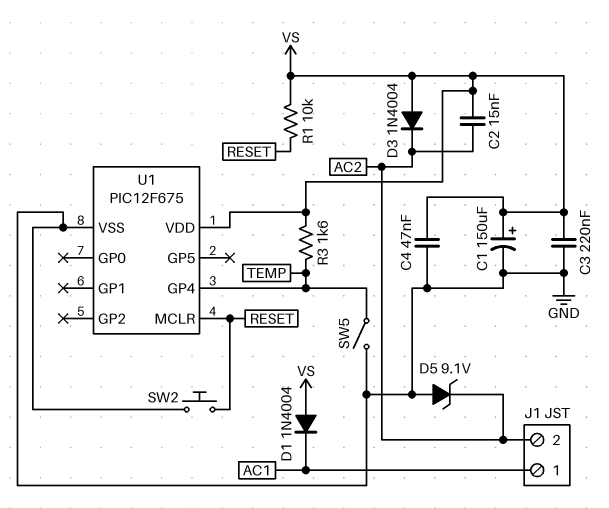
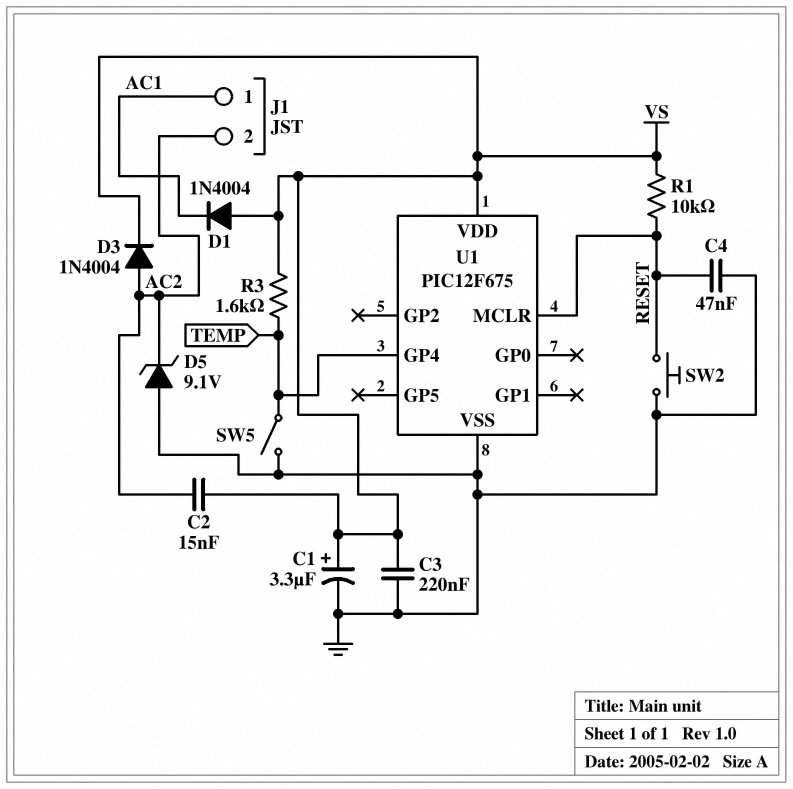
C1: 150uF (plus VS, minus GND) -> 3.3uF (plus VS, minus GND)
C4: 47nF (GND, VS) -> 47nF (GND, RESET)
D3: diode 1N4004 (A VS, K AC2) -> diode 1N4004 (A AC2, K VS)

